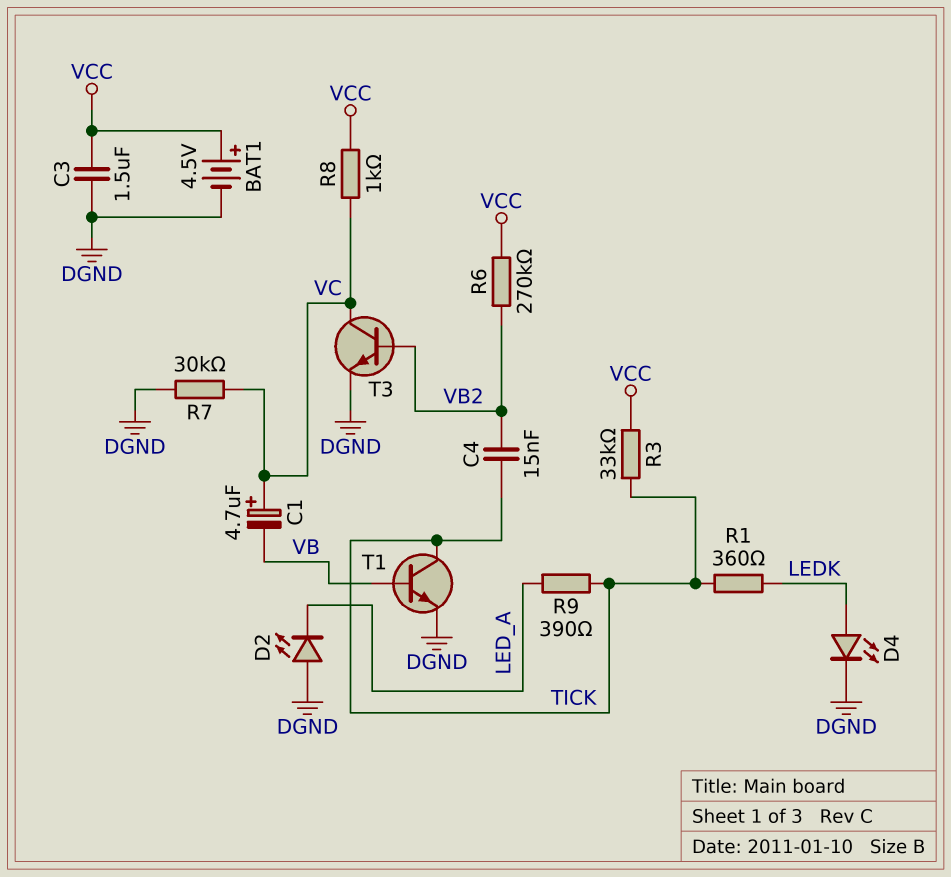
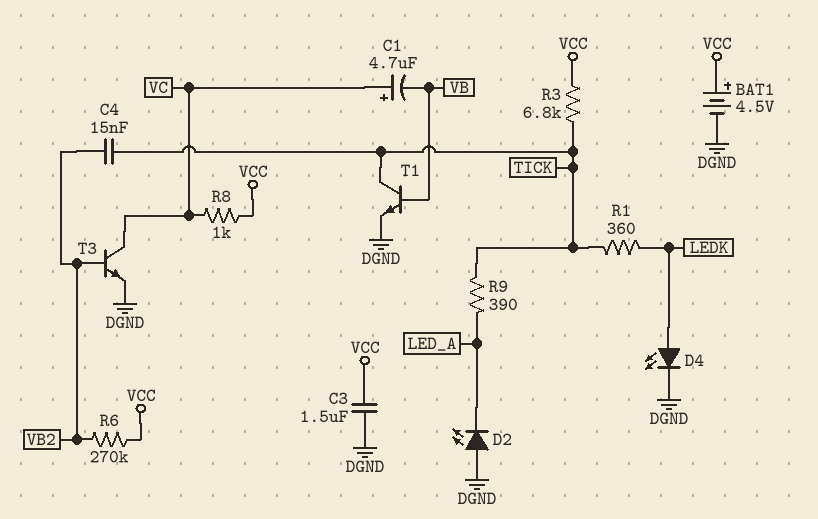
R3: 33k (TICK, VCC) -> 6.8k (TICK, VCC)
R7: 30k (DGND, VC) -> none

